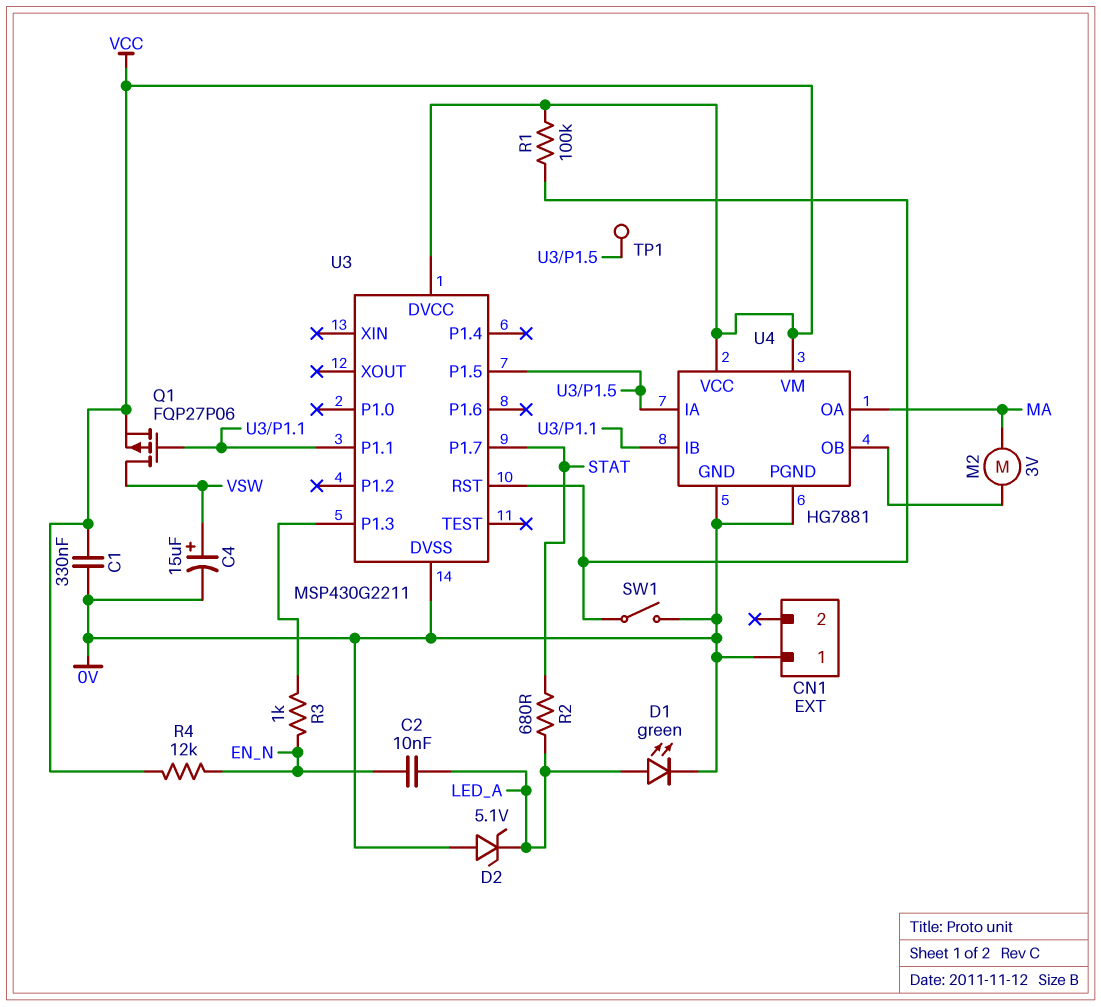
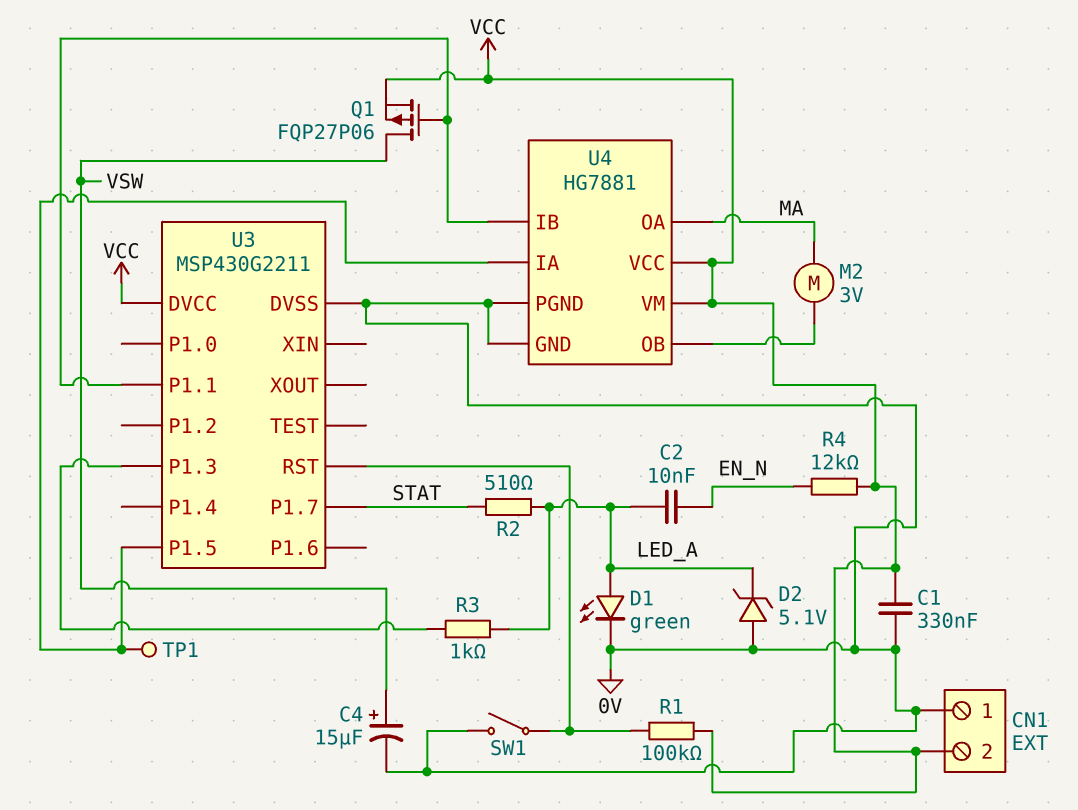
CN1 pin 2: none -> VCC
R2: 680 (LED_A, STAT) -> 510 (LED_A, STAT)
R3: 1k (EN_N, U3/P1.3) -> 1k (LED_A, U3/P1.3)

